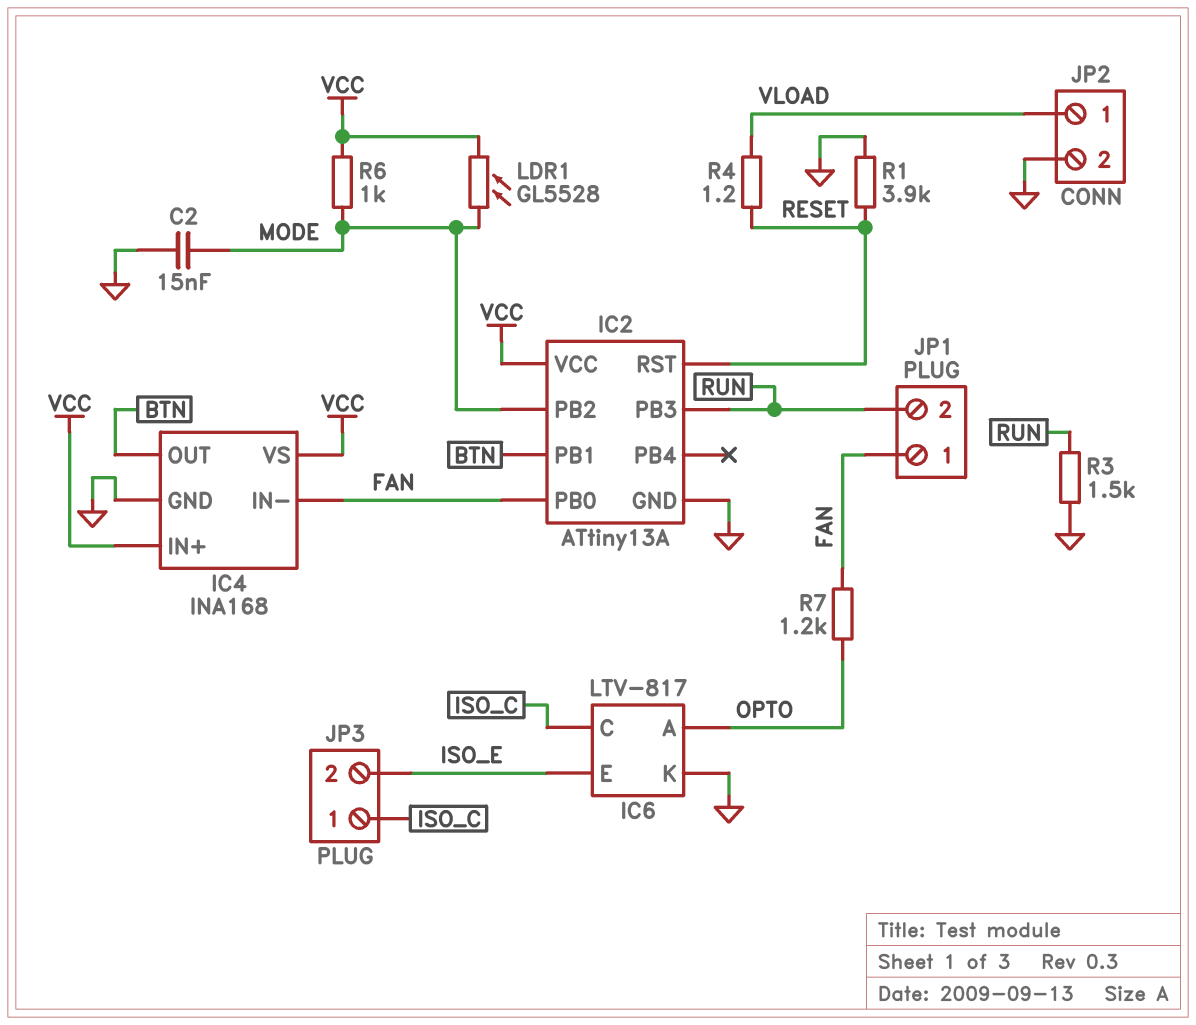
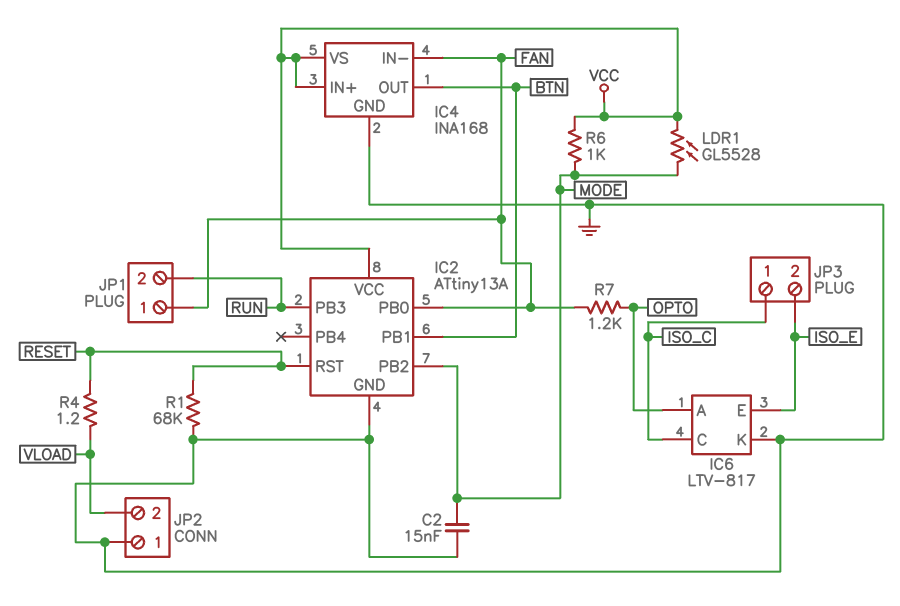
JP2 pin 1: VLOAD -> GND
JP2 pin 2: GND -> VLOAD
R1: 3.9k (GND, RESET) -> 68k (GND, RESET)
R3: 1.5k (GND, RUN) -> none

